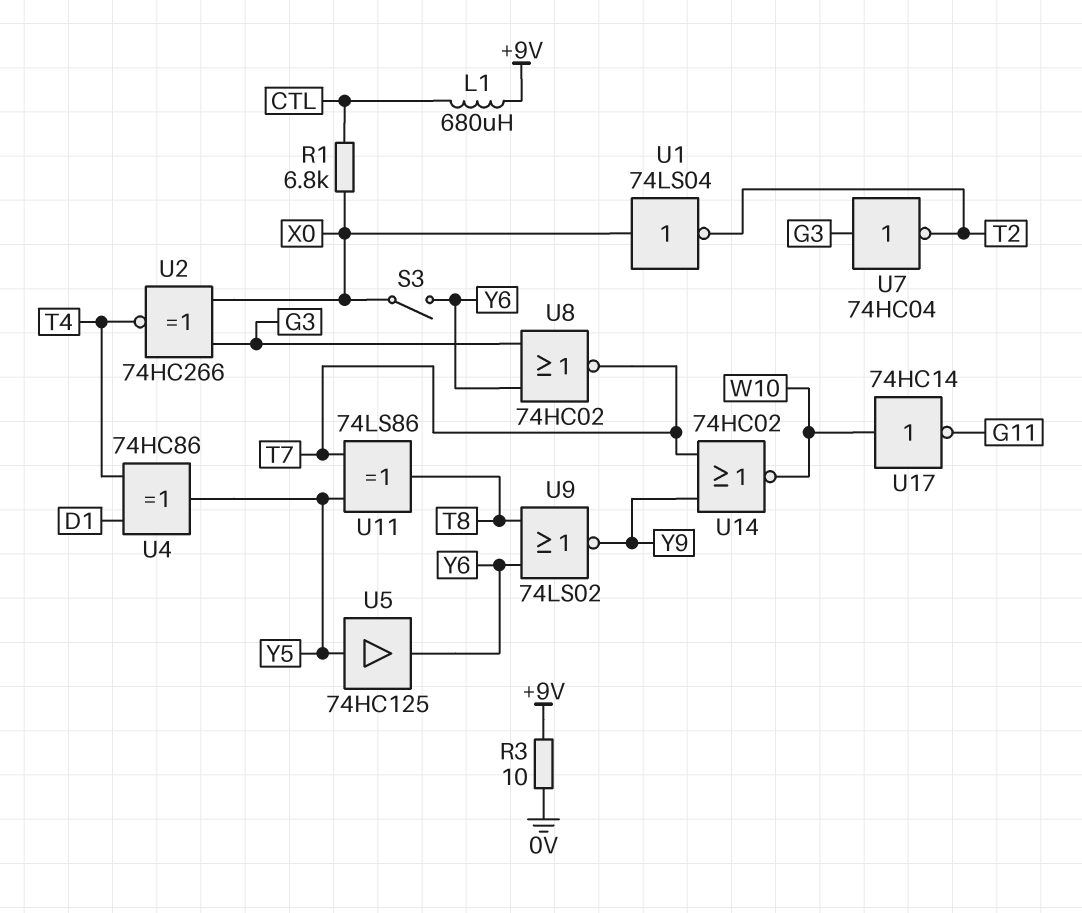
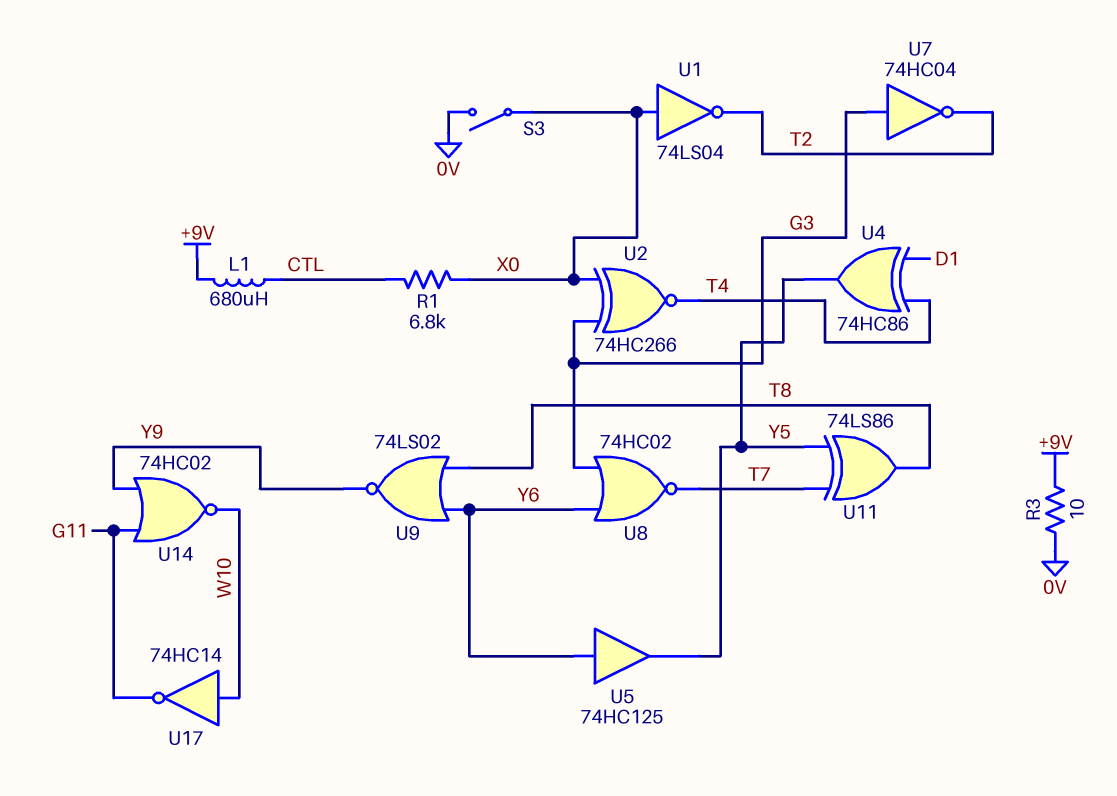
S3: switch (X0, Y6) -> switch (0V, X0)
U5: buffer 74HC125 (in Y5, out Y6) -> buffer 74HC125 (in Y6, out Y5)
U14: NOR 74HC02 (in T7, in Y9, out W10) -> NOR 74HC02 (in G11, in Y9, out W10)

